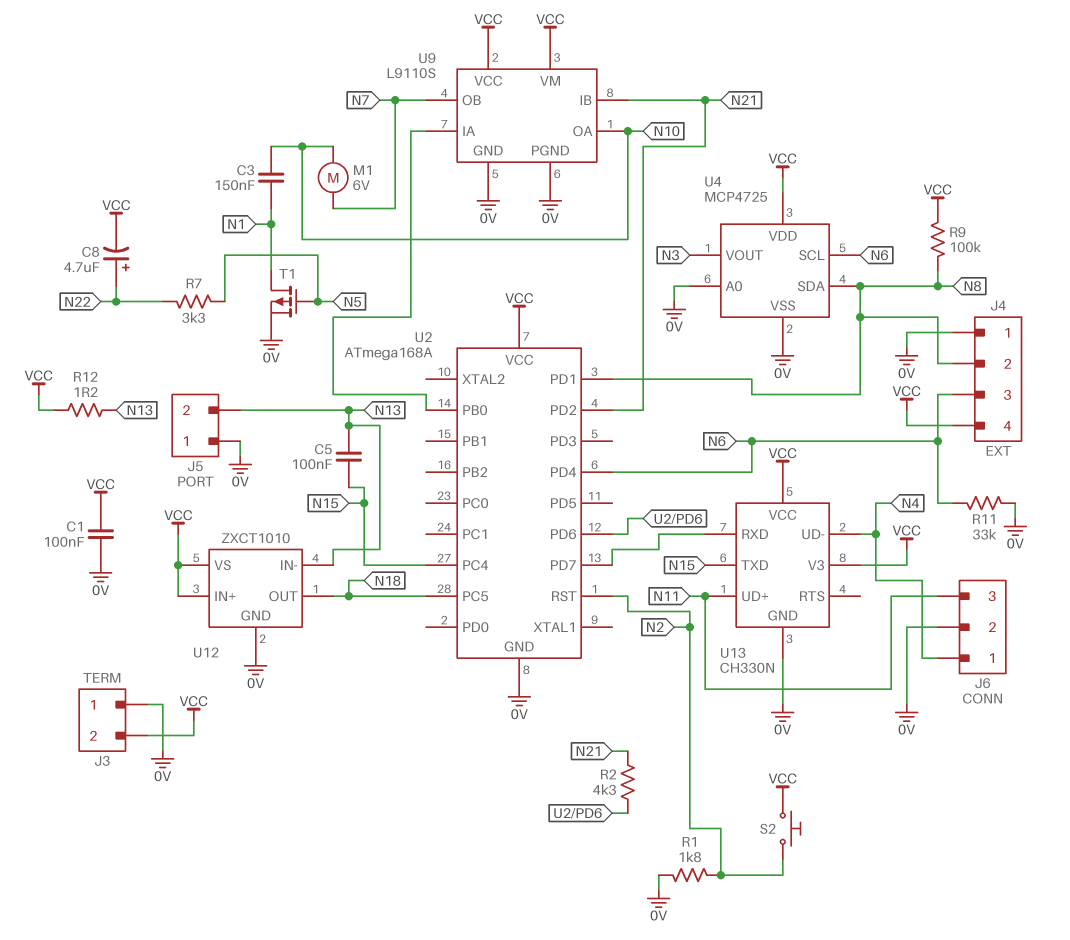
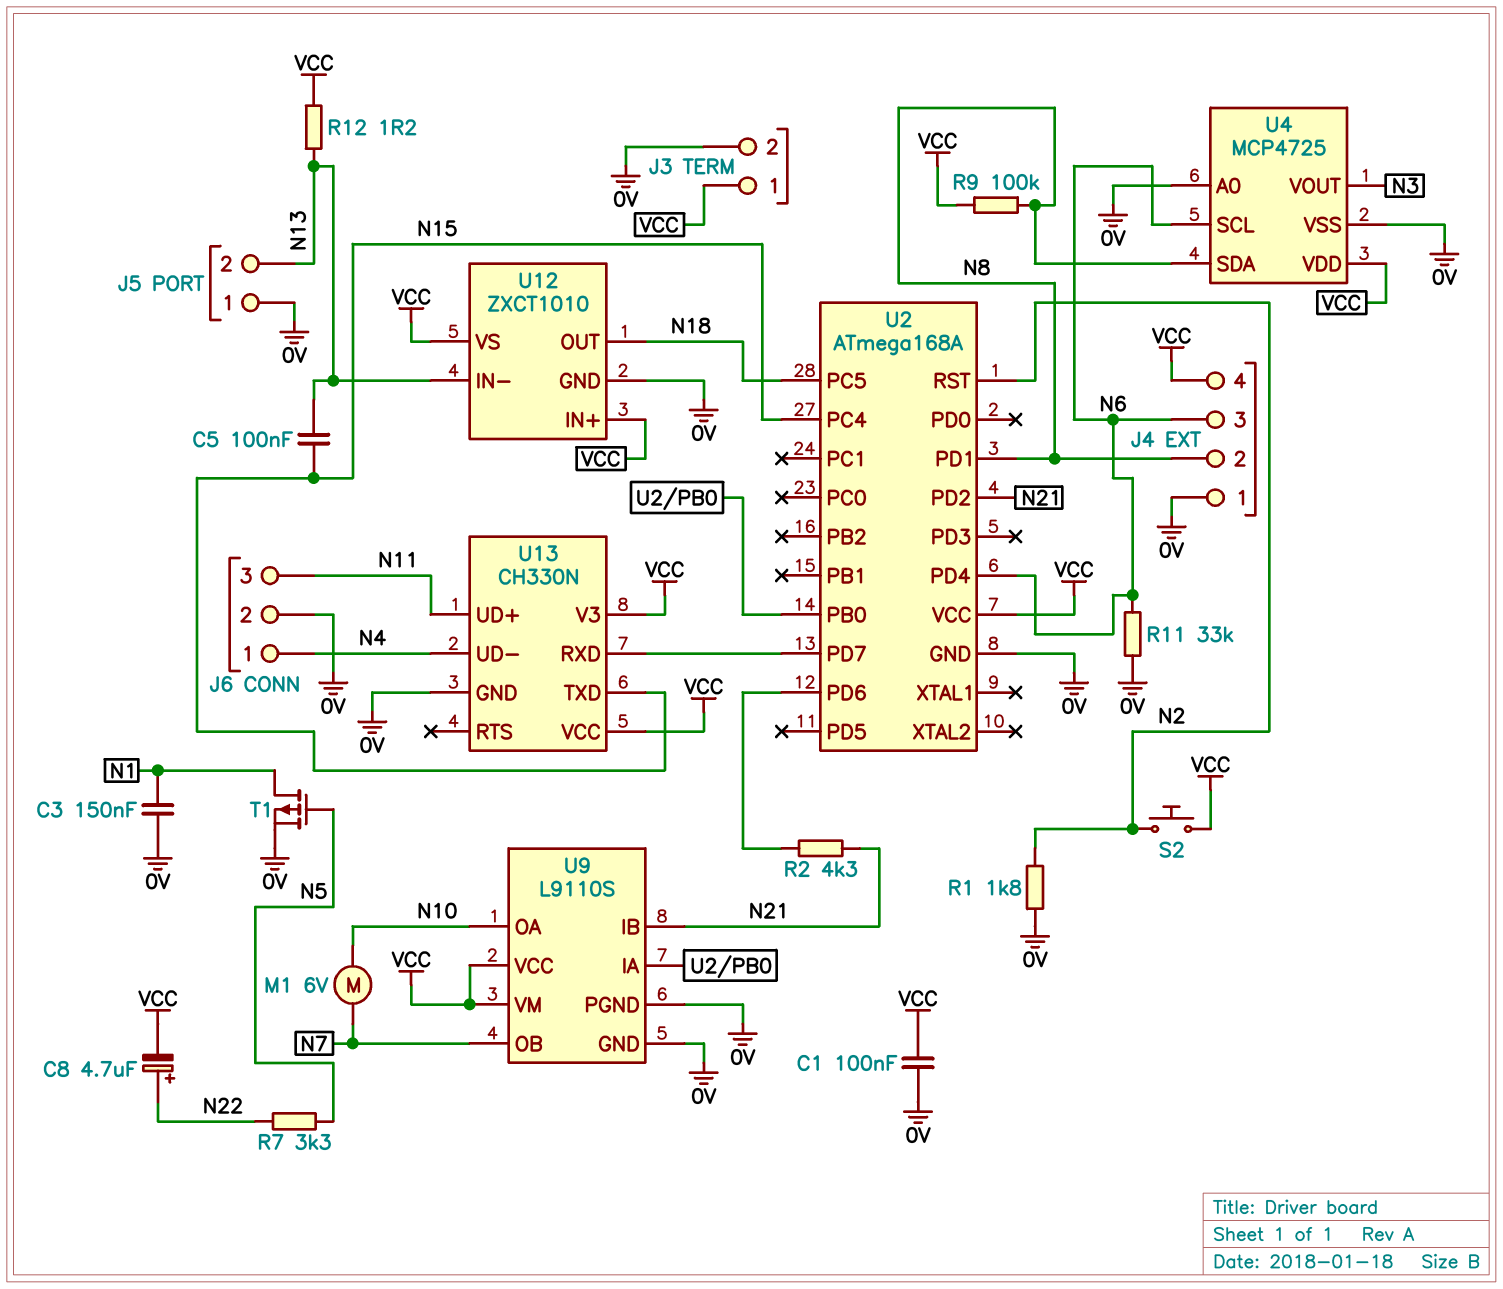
C3: 150nF (N1, N10) -> 150nF (0V, N1)
J3 pin 1: 0V -> VCC
J3 pin 2: VCC -> 0V

